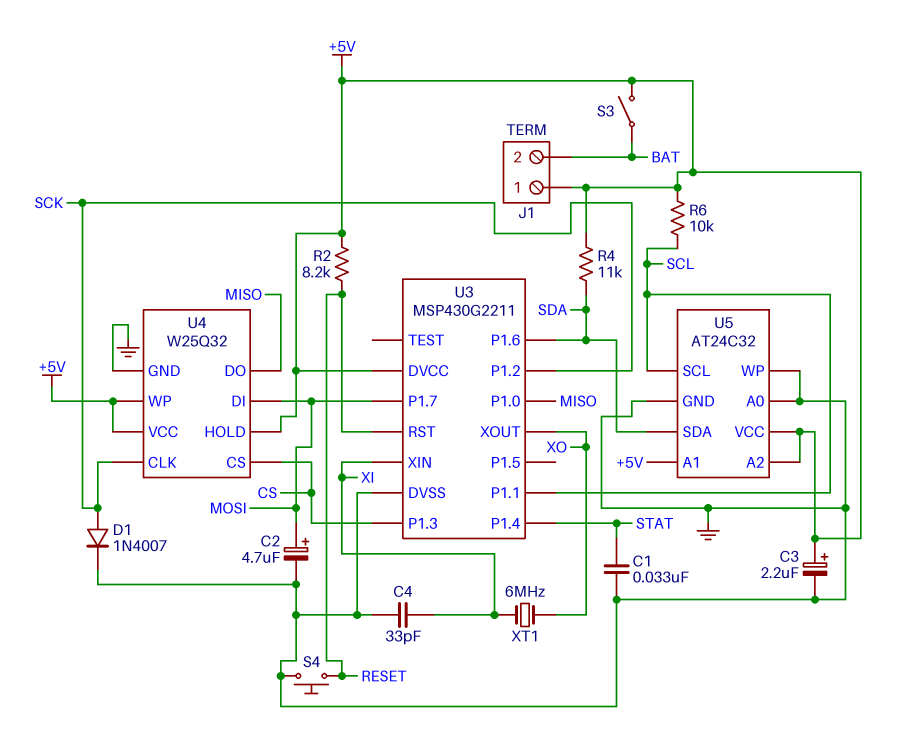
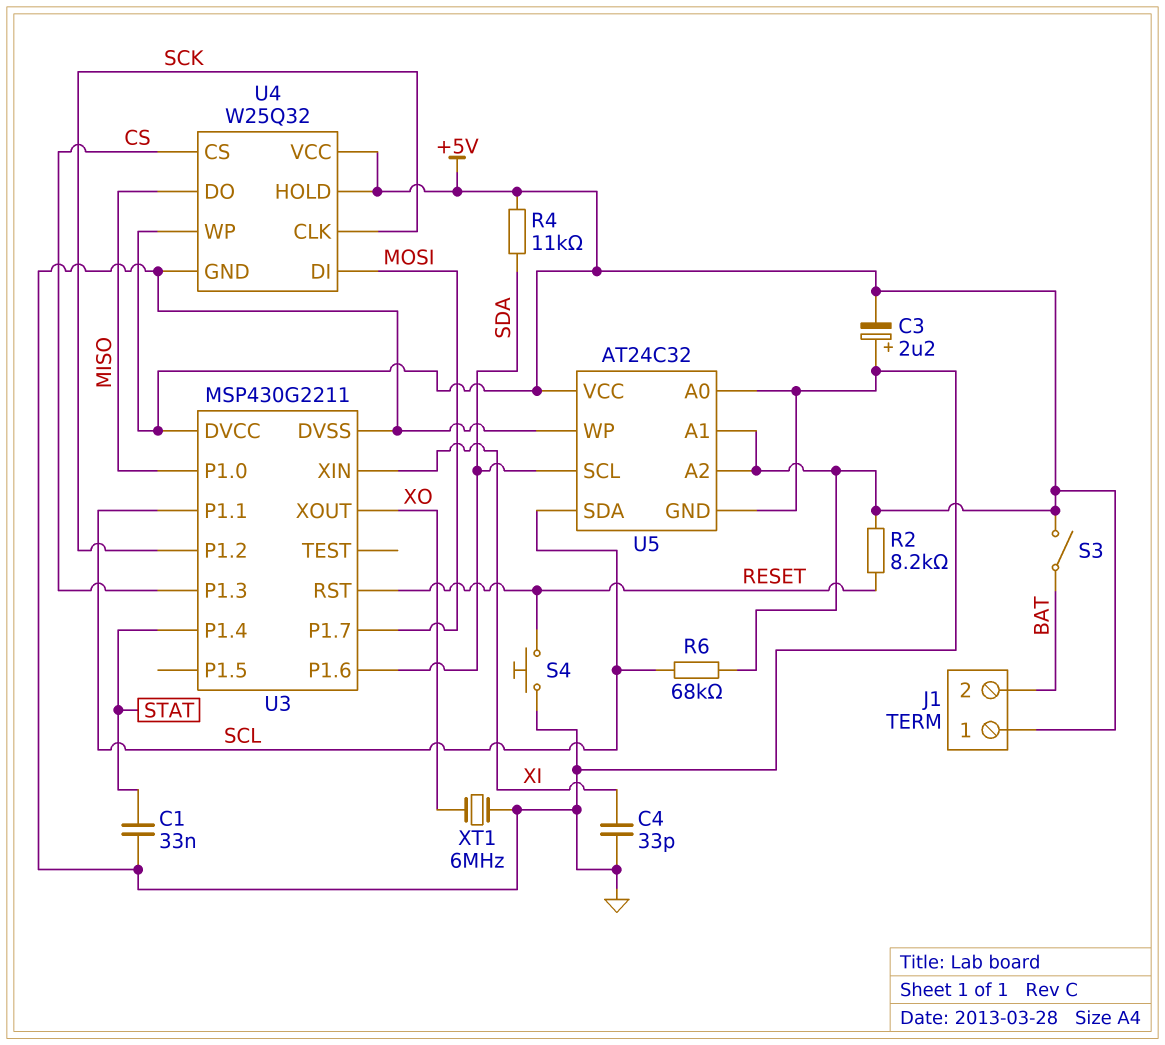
C2: 4.7uF (plus MOSI, minus GND) -> none
C3: 2.2uF (plus +5V, minus GND) -> 2.2uF (plus GND, minus +5V)
D1: diode 1N4007 (A SCK, K GND) -> none
R6: 10k (+5V, SCL) -> 68k (+5V, SCL)
U5 pin SCL: SCL -> SDA
U5 pin SDA: SDA -> SCL
XT1: 6MHz (XI, XO) -> 6MHz (GND, XO)

